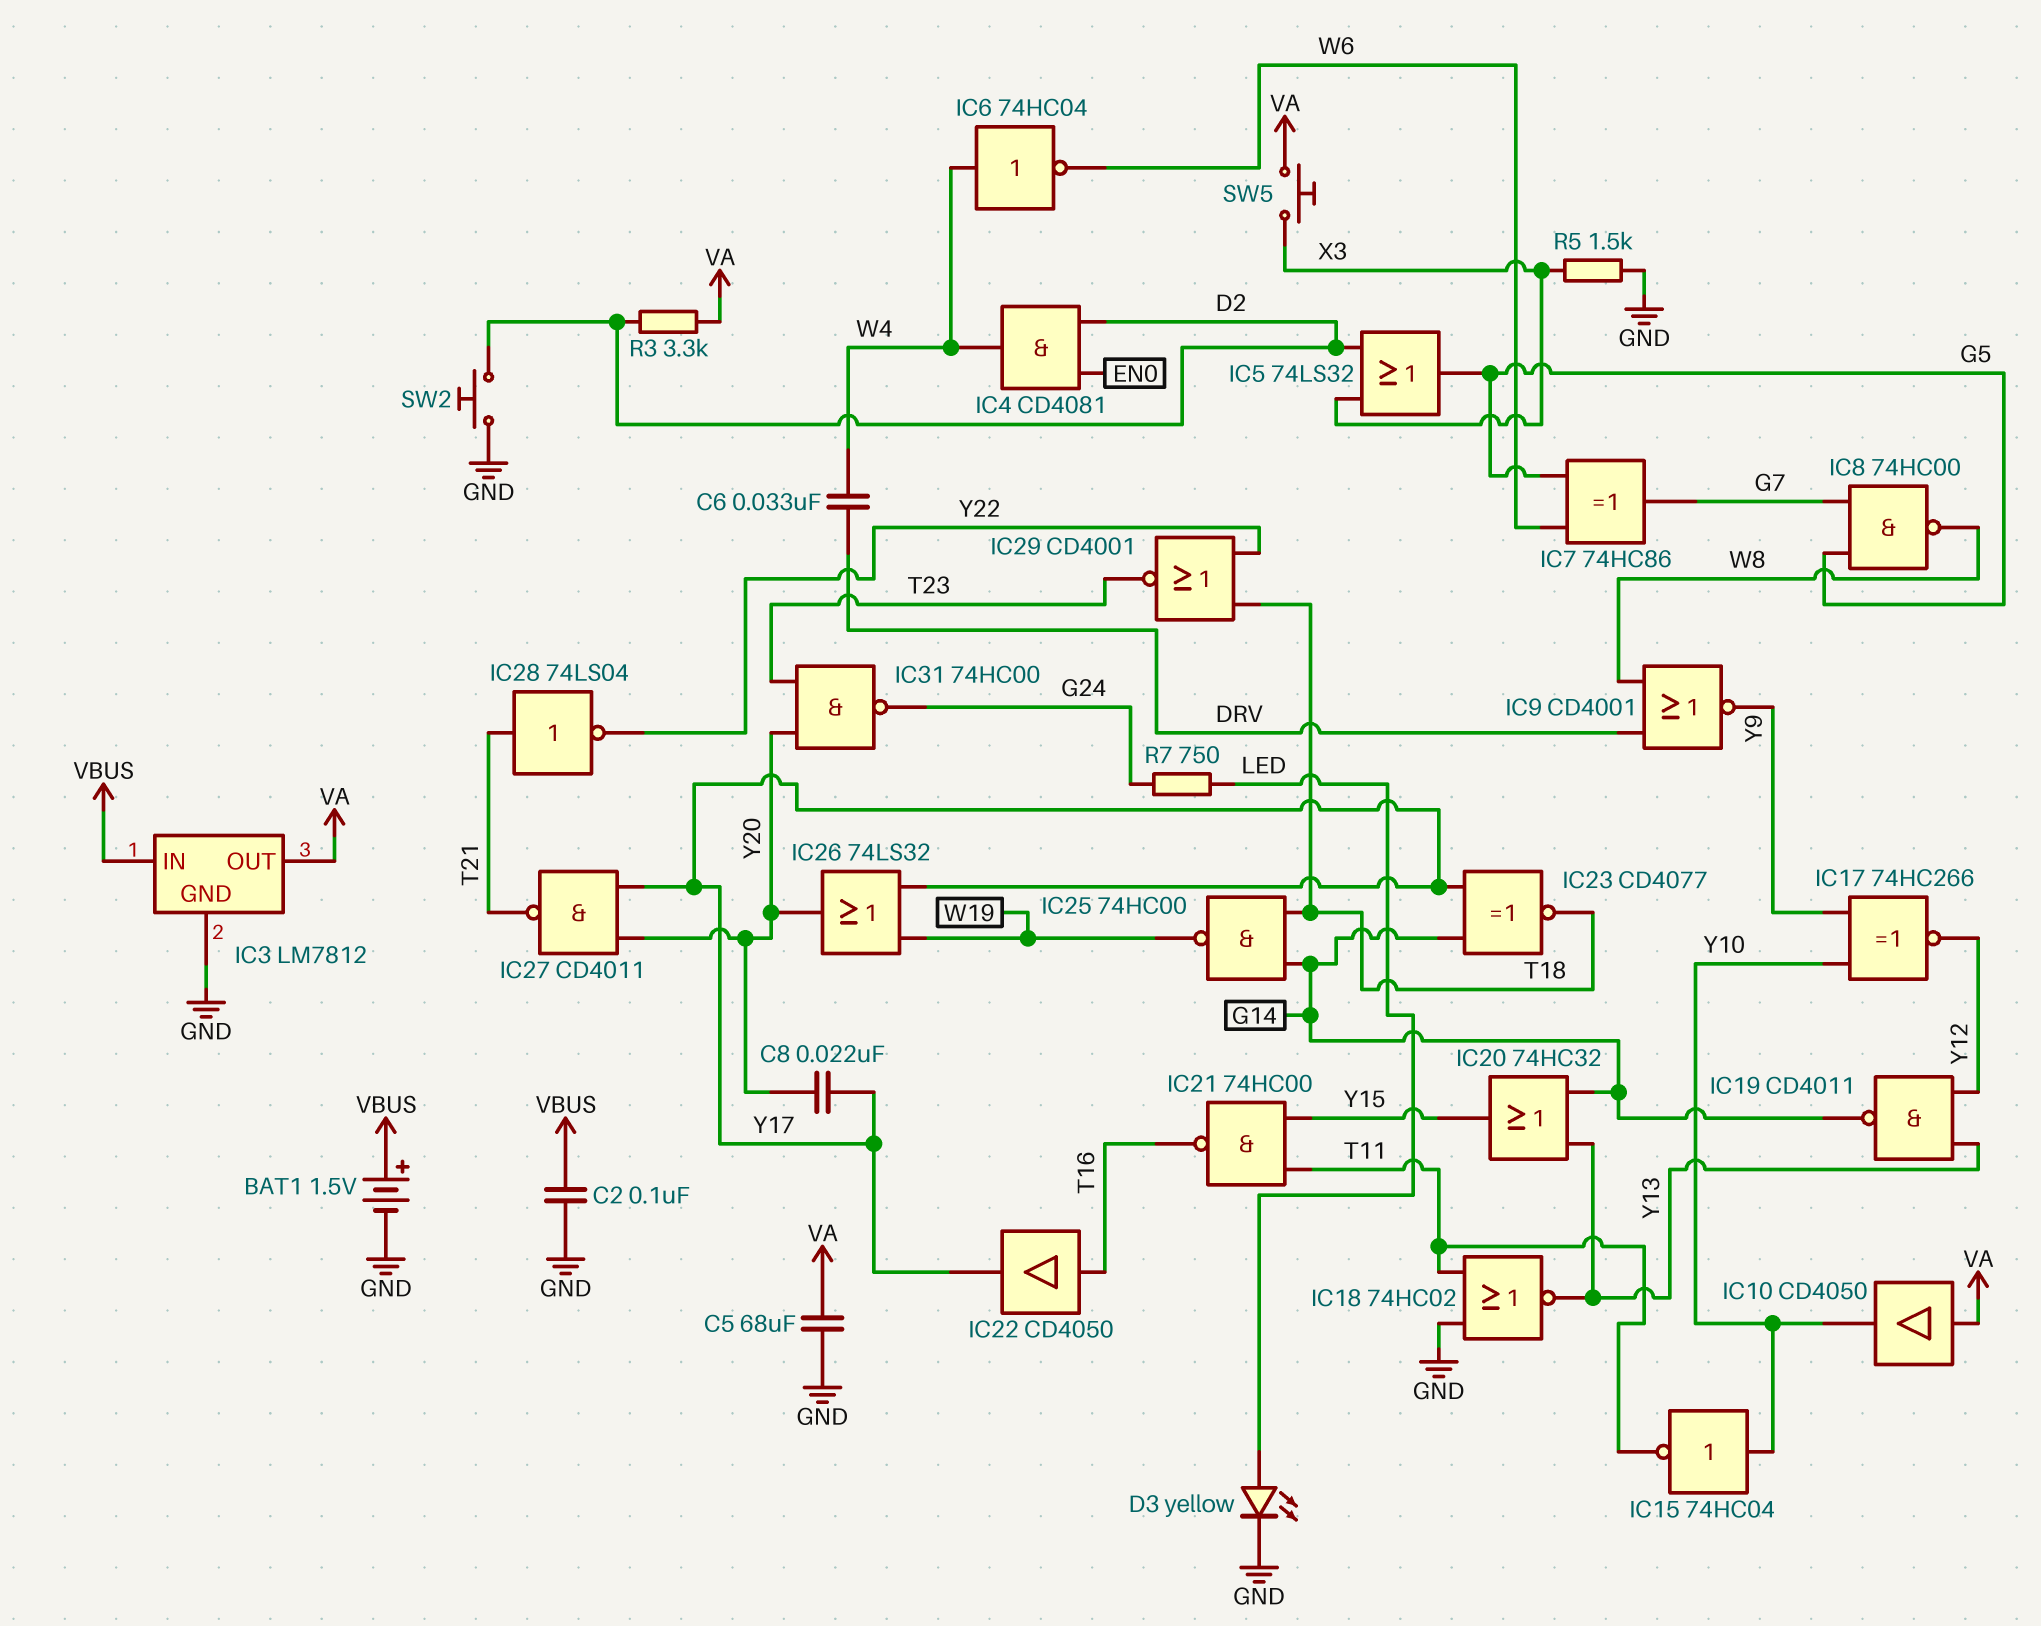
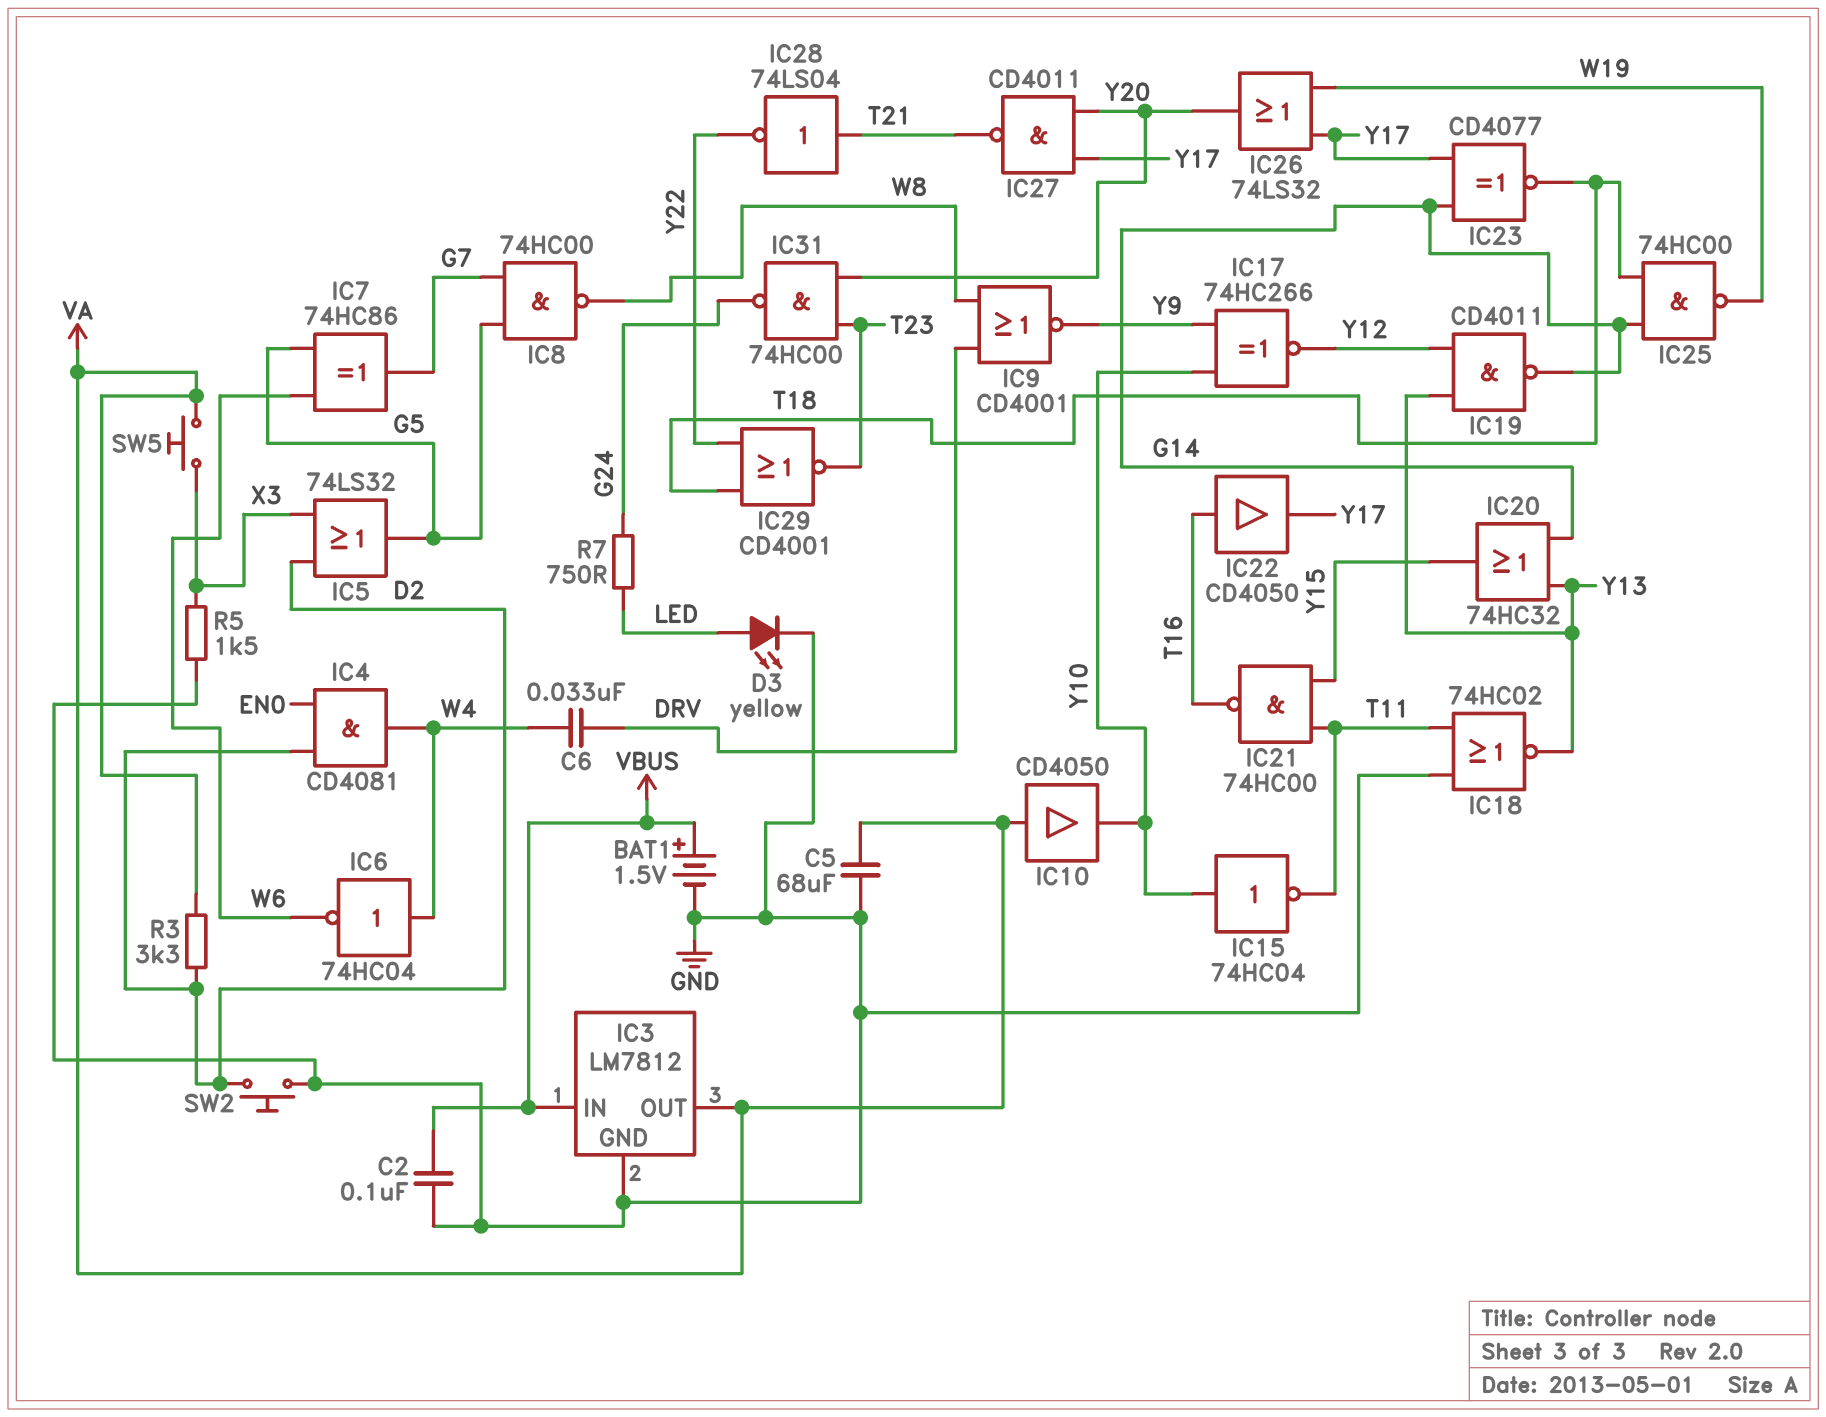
C8: 22nF (Y17, Y20) -> none

